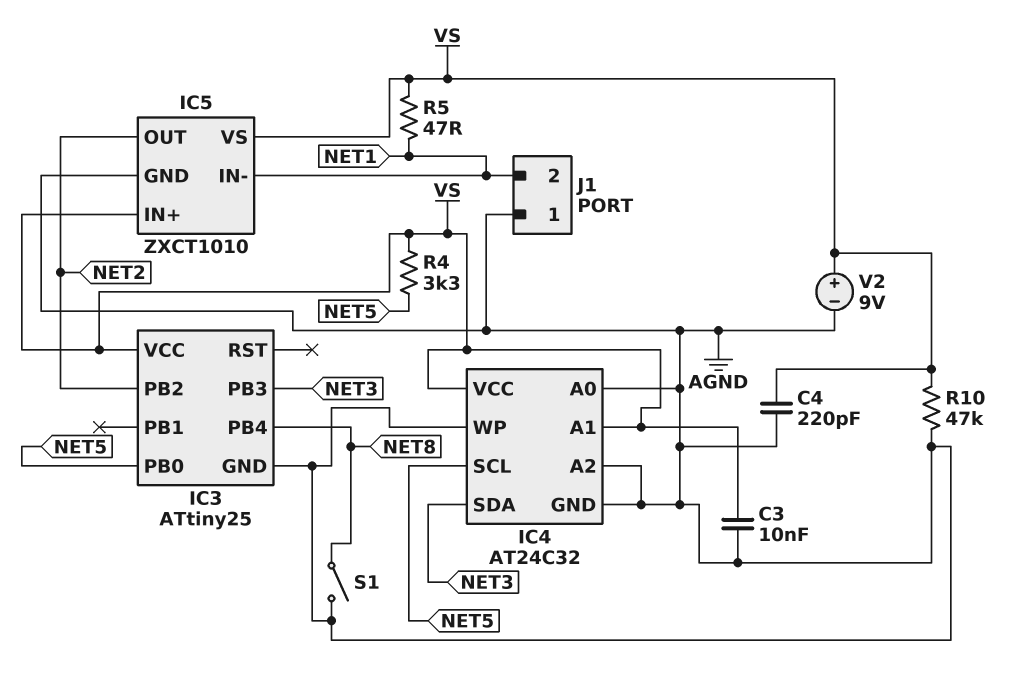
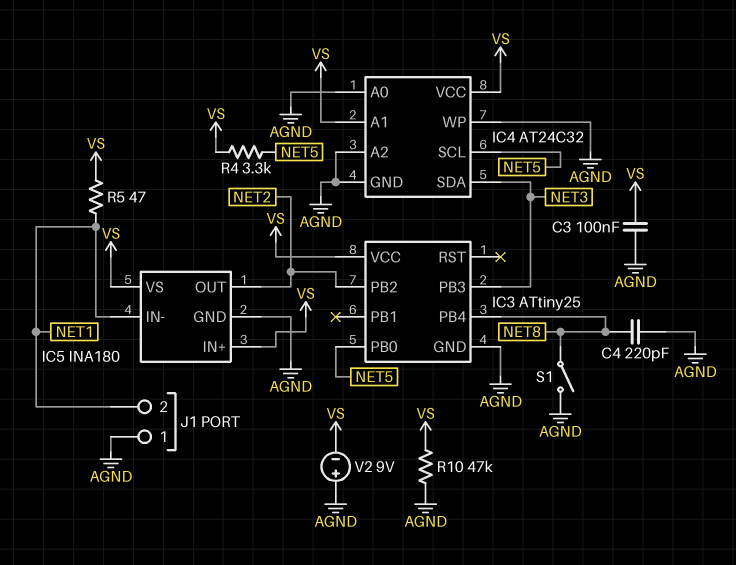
C3: 10nF (AGND, VS) -> 100nF (AGND, VS)
C4: 220pF (AGND, VS) -> 220pF (AGND, NET8)
IC5: ZXCT1010 -> INA180
V2: 9V (plus VS, minus AGND) -> 9V (plus AGND, minus VS)

